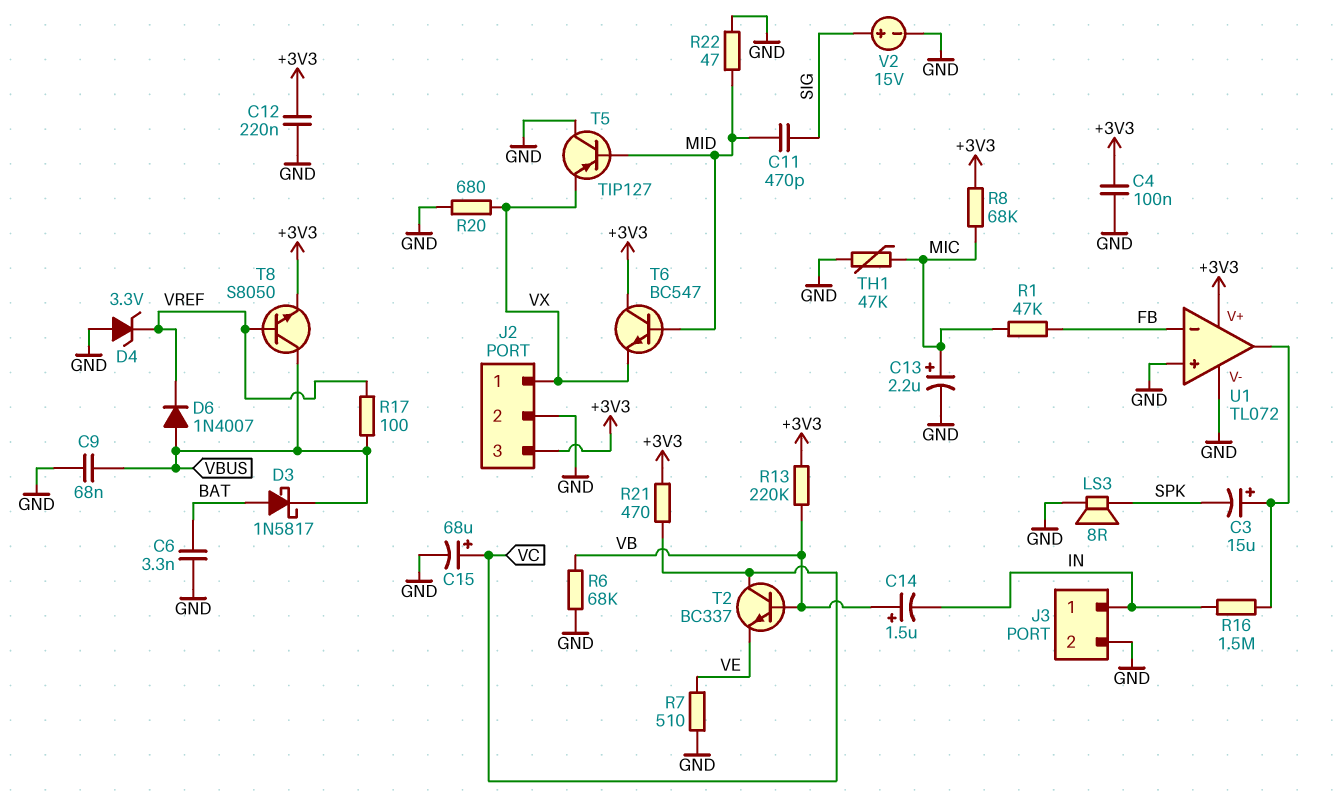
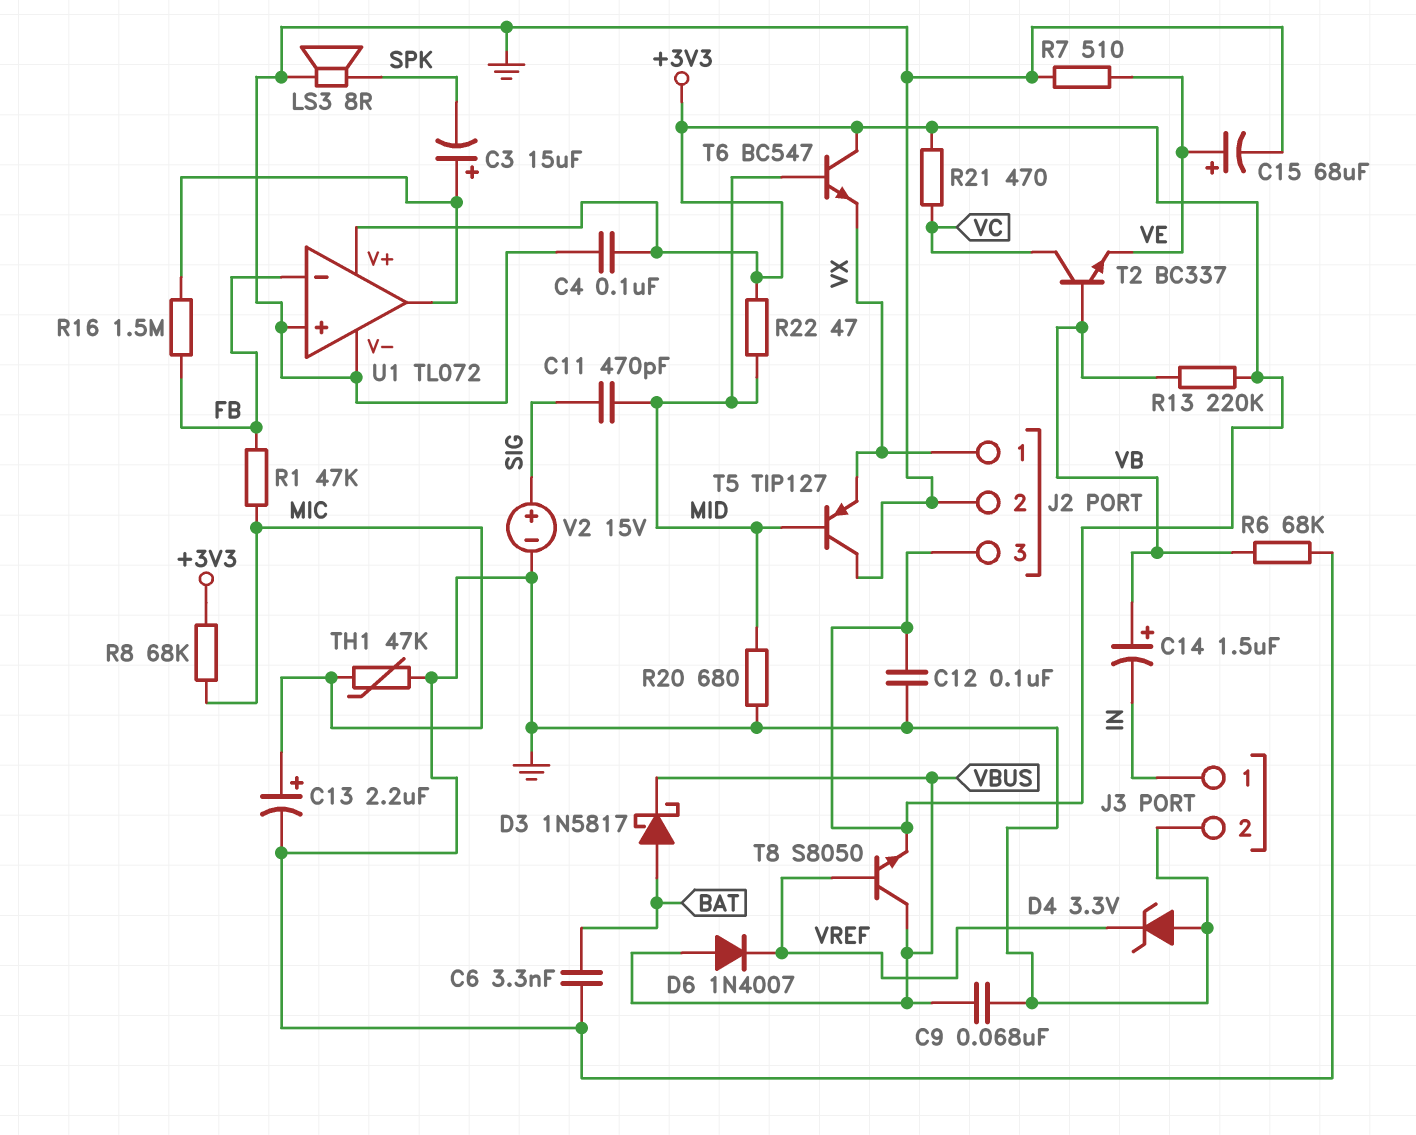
C12: 220nF (+3V3, GND) -> 100nF (+3V3, GND)
C15: 68uF (plus VC, minus GND) -> 68uF (plus VE, minus GND)
R16: 1.5M (IN, U1/out) -> 1.5M (FB, U1/out)
R17: 100 (VBUS, VREF) -> none
R20: 680 (GND, VX) -> 680 (GND, MID)
R22: 47 (GND, MID) -> 47 (+3V3, MID)

